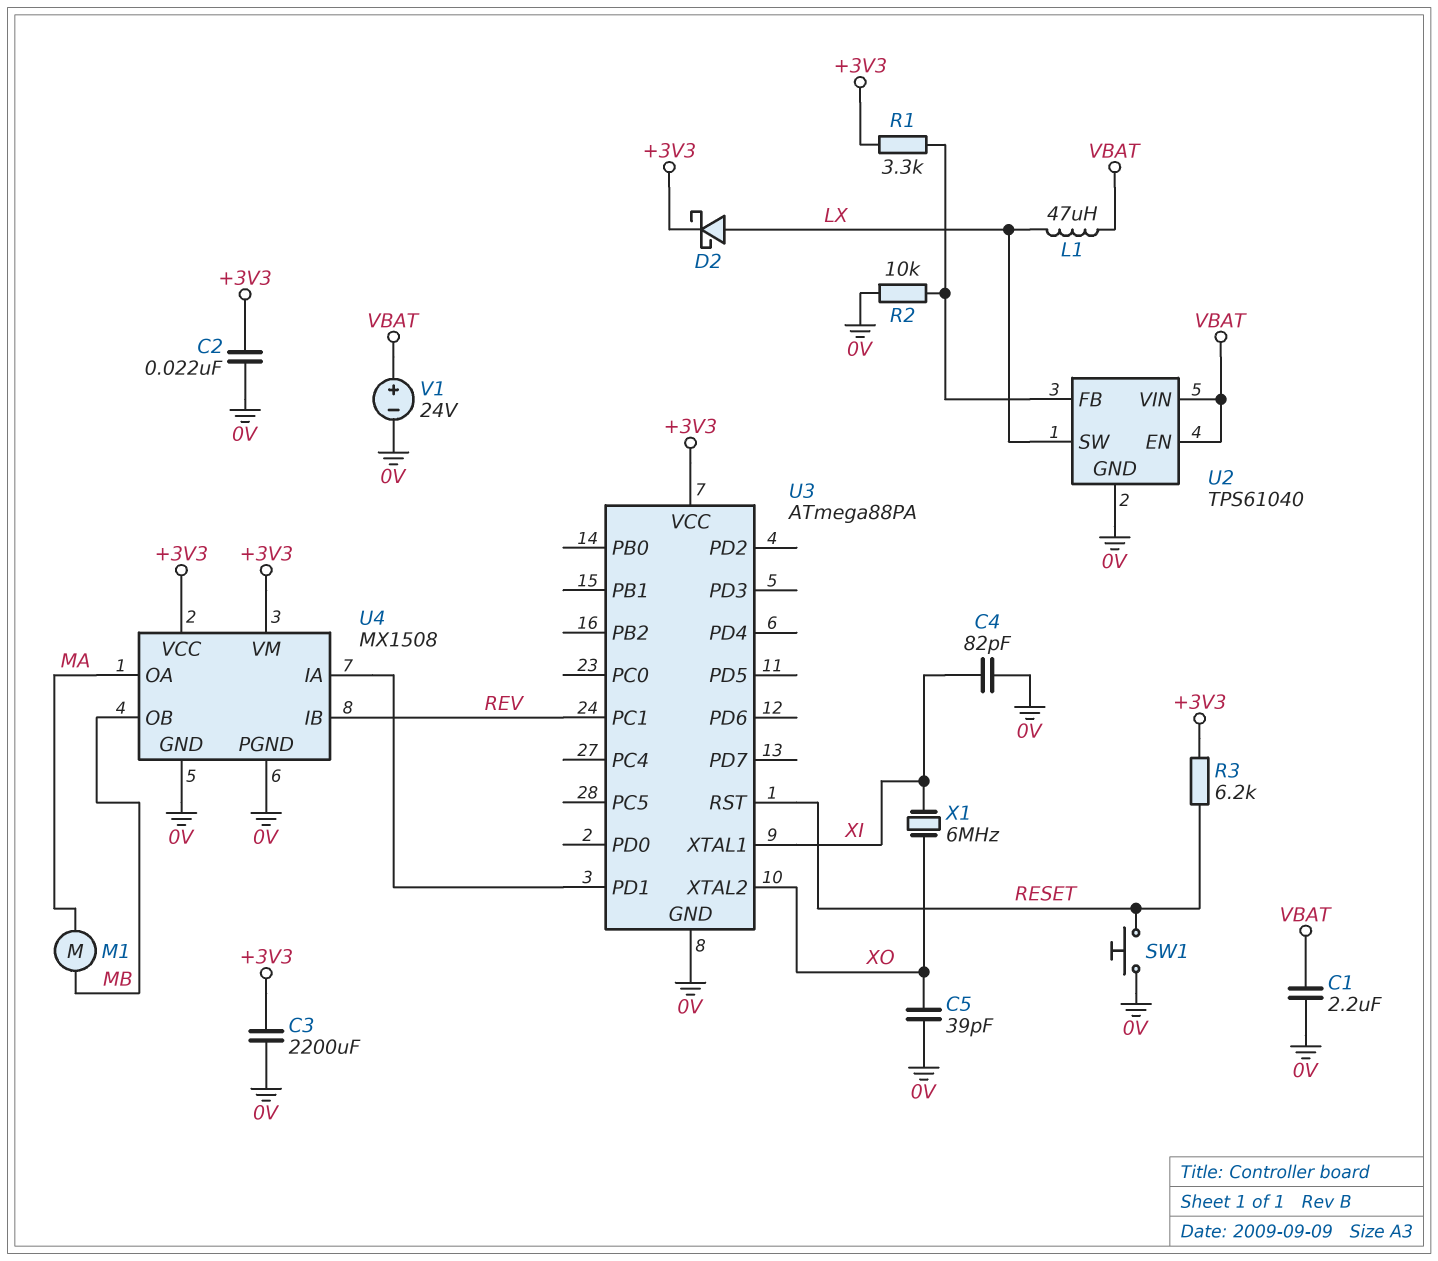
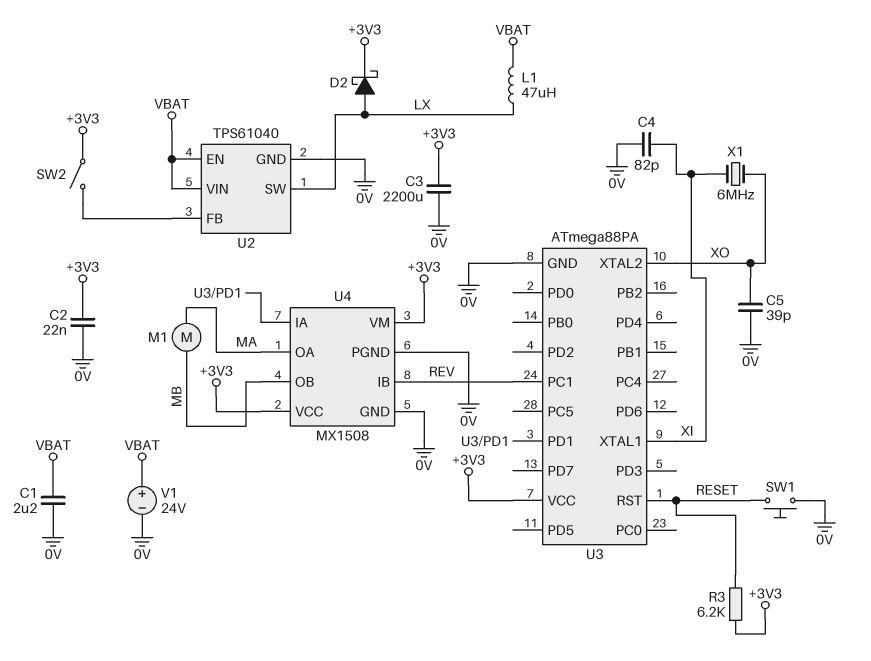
R1: 3.3k (+3V3, U2/FB) -> none
R2: 10k (0V, U2/FB) -> none
SW2: none -> switch (+3V3, U2/FB)

